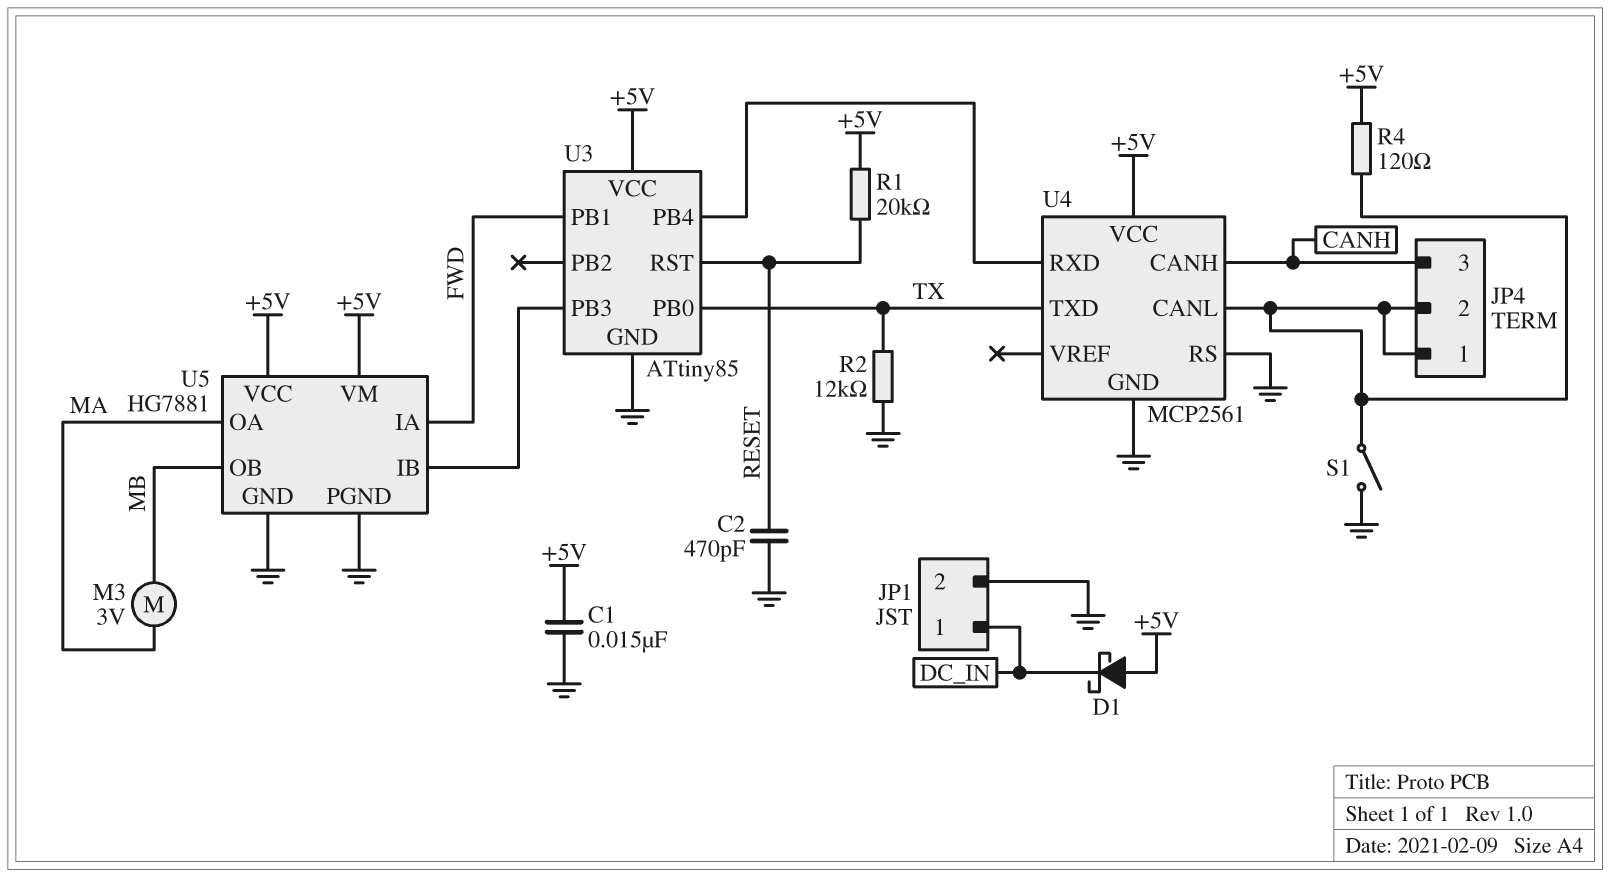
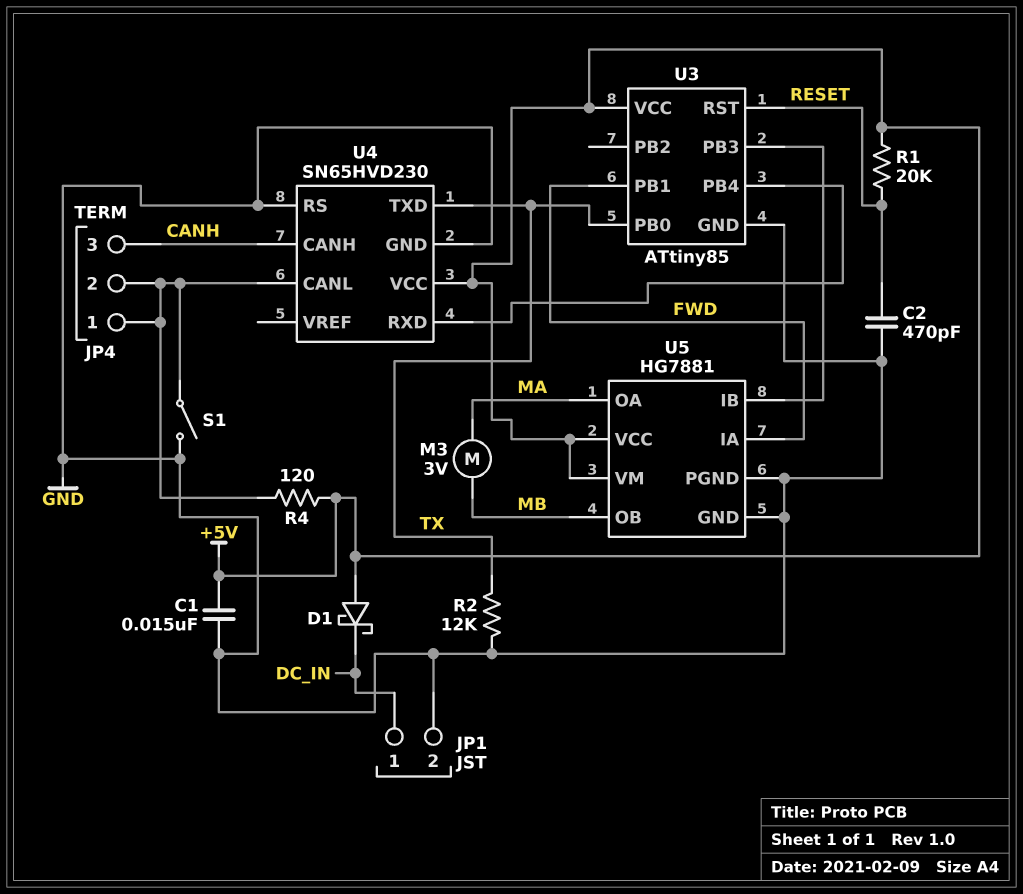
U4: MCP2561 -> SN65HVD230

